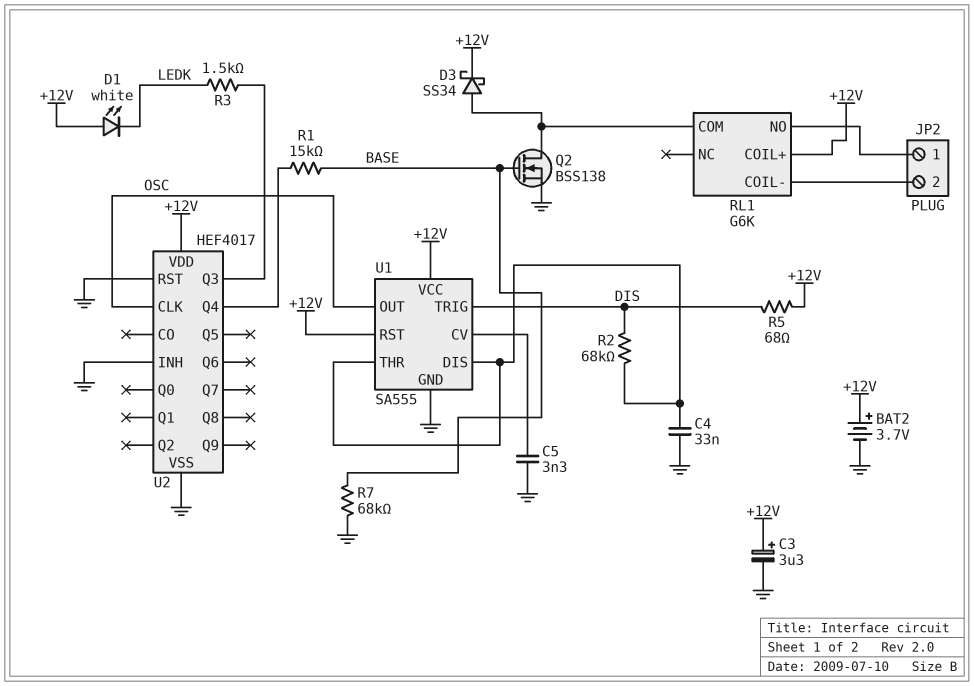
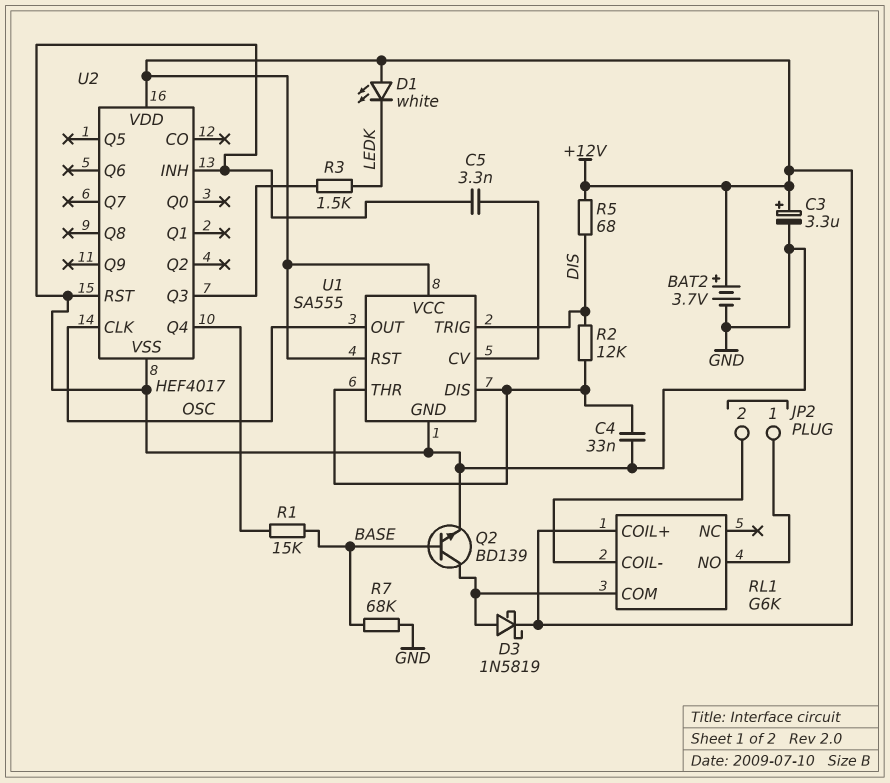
D3: schottky SS34 (A RL1/COM, K +12V) -> schottky 1N5819 (A RL1/COM, K +12V)
Q2: NMOS BSS138 (G BASE, D RL1/COM, S GND) -> NPN BD139 (B BASE, C RL1/COM, E GND)
R2: 68k (DIS, U1/DIS) -> 12k (DIS, U1/DIS)

